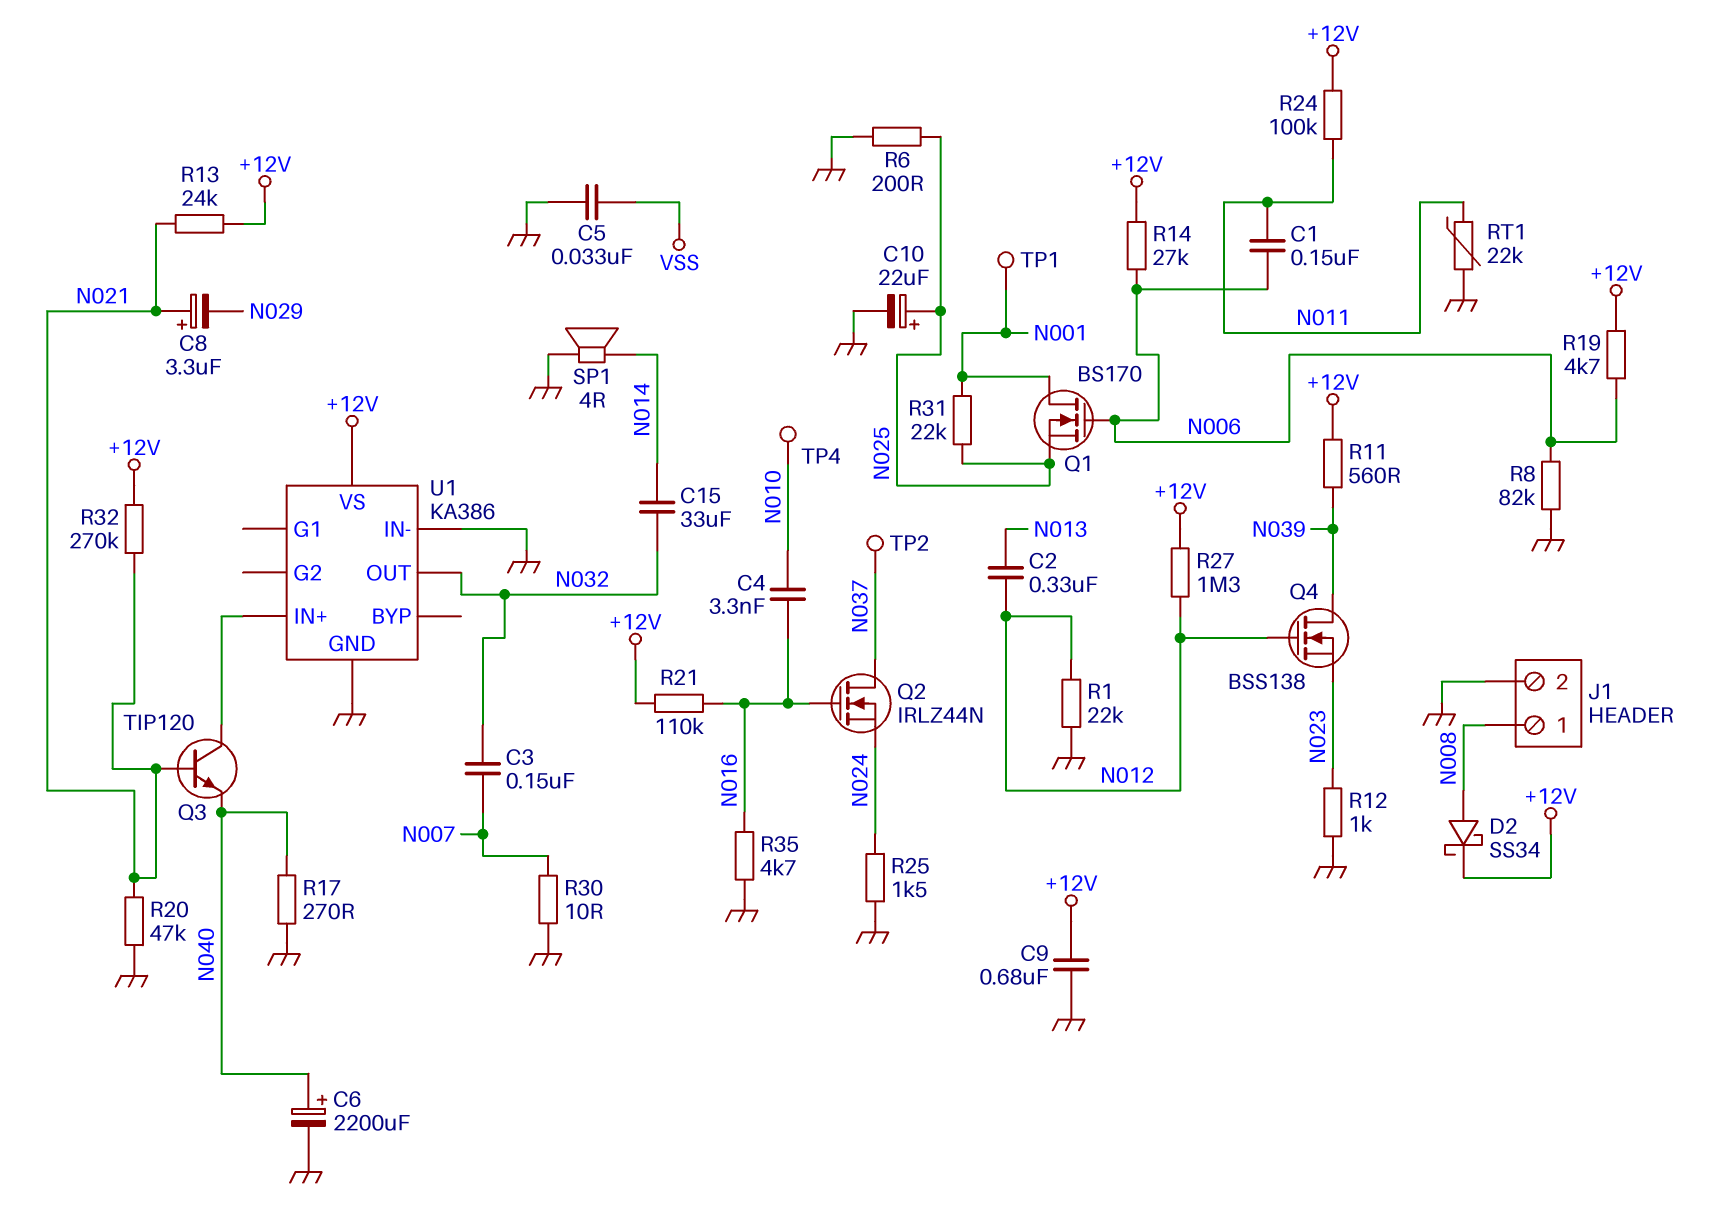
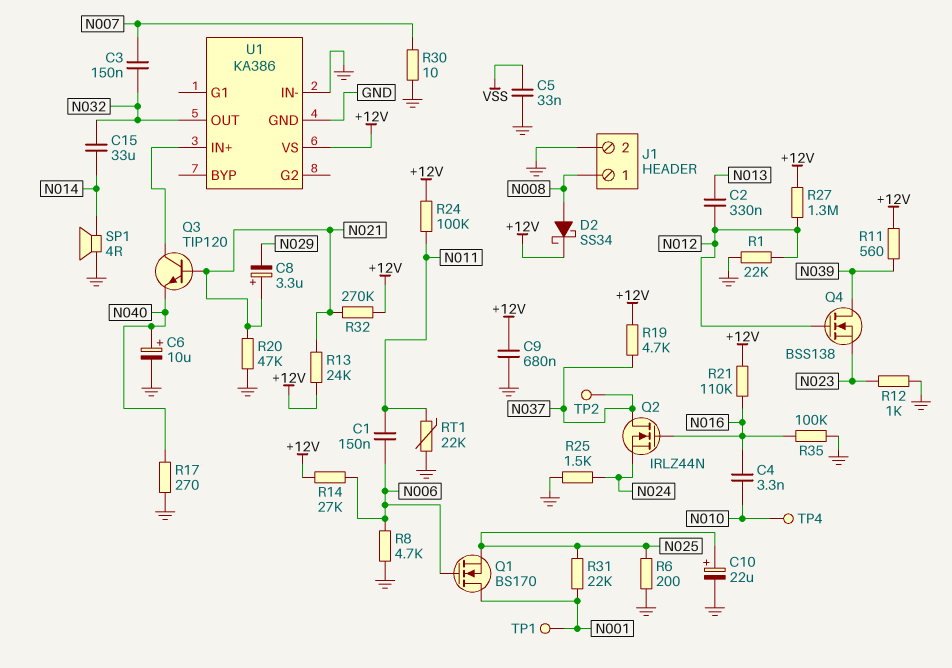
C6: 2200uF (plus N040, minus GND) -> 10uF (plus N040, minus GND)
R8: 82k (GND, N006) -> 4.7k (GND, N006)
R19: 4.7k (+12V, N006) -> 4.7k (+12V, N037)
R35: 4.7k (GND, N016) -> 100k (GND, N016)

